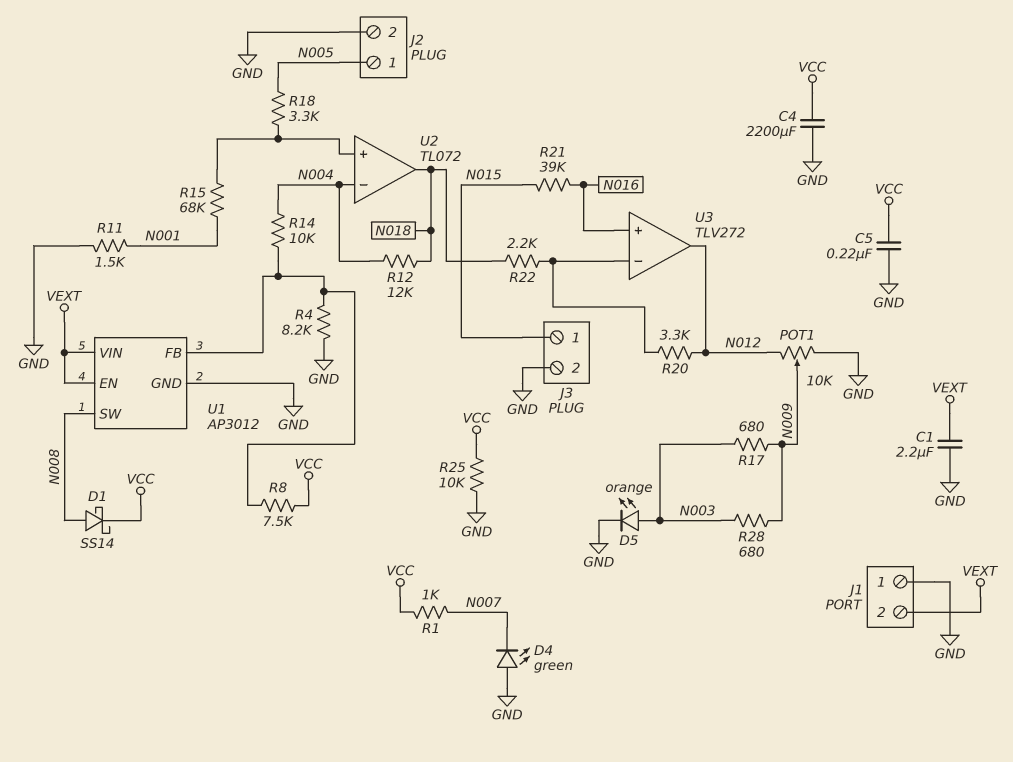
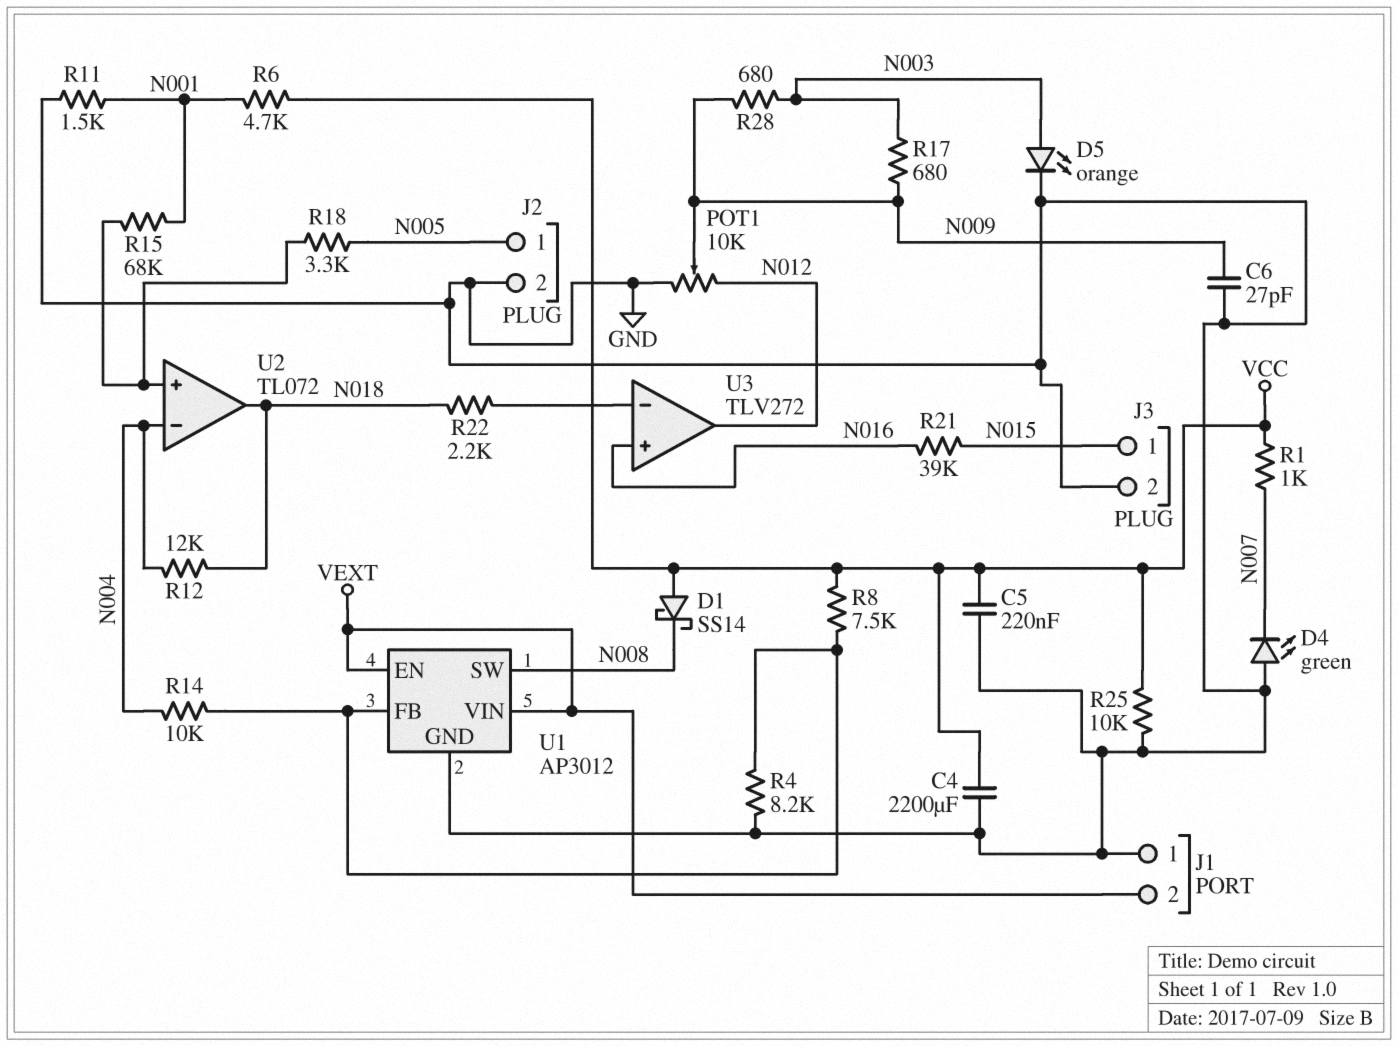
C1: 2.2uF (GND, VEXT) -> none
C6: none -> 27pF (GND, N009)
D1: schottky SS14 (A N008, K VCC) -> schottky SS14 (A VCC, K N008)
R6: none -> 4.7k (N001, VCC)
R20: 3.3k (N012, U3/in-) -> none

